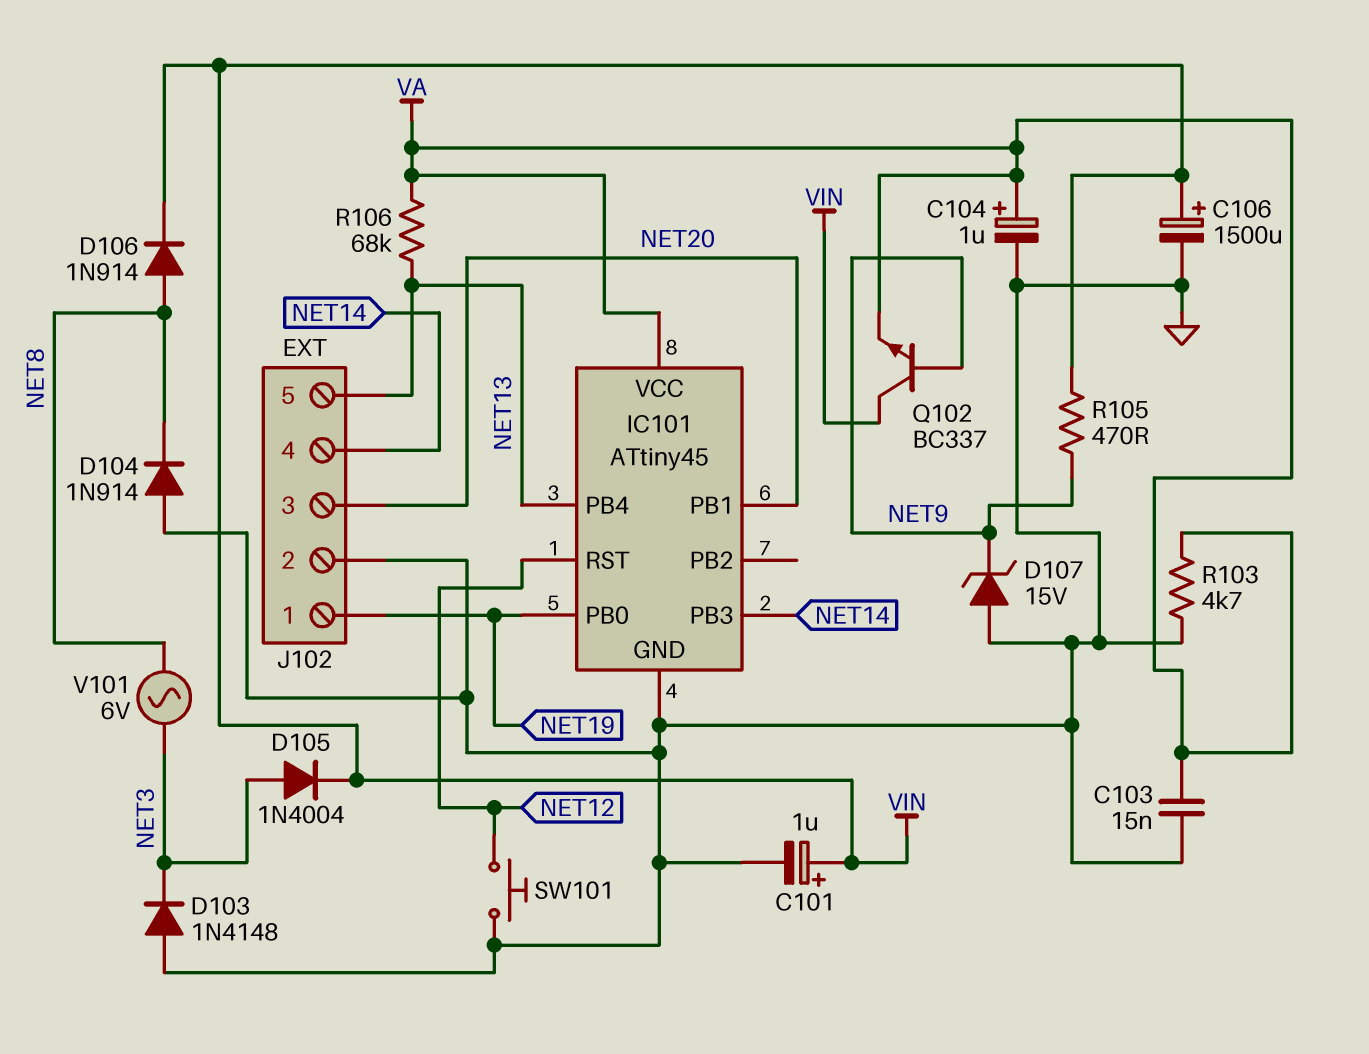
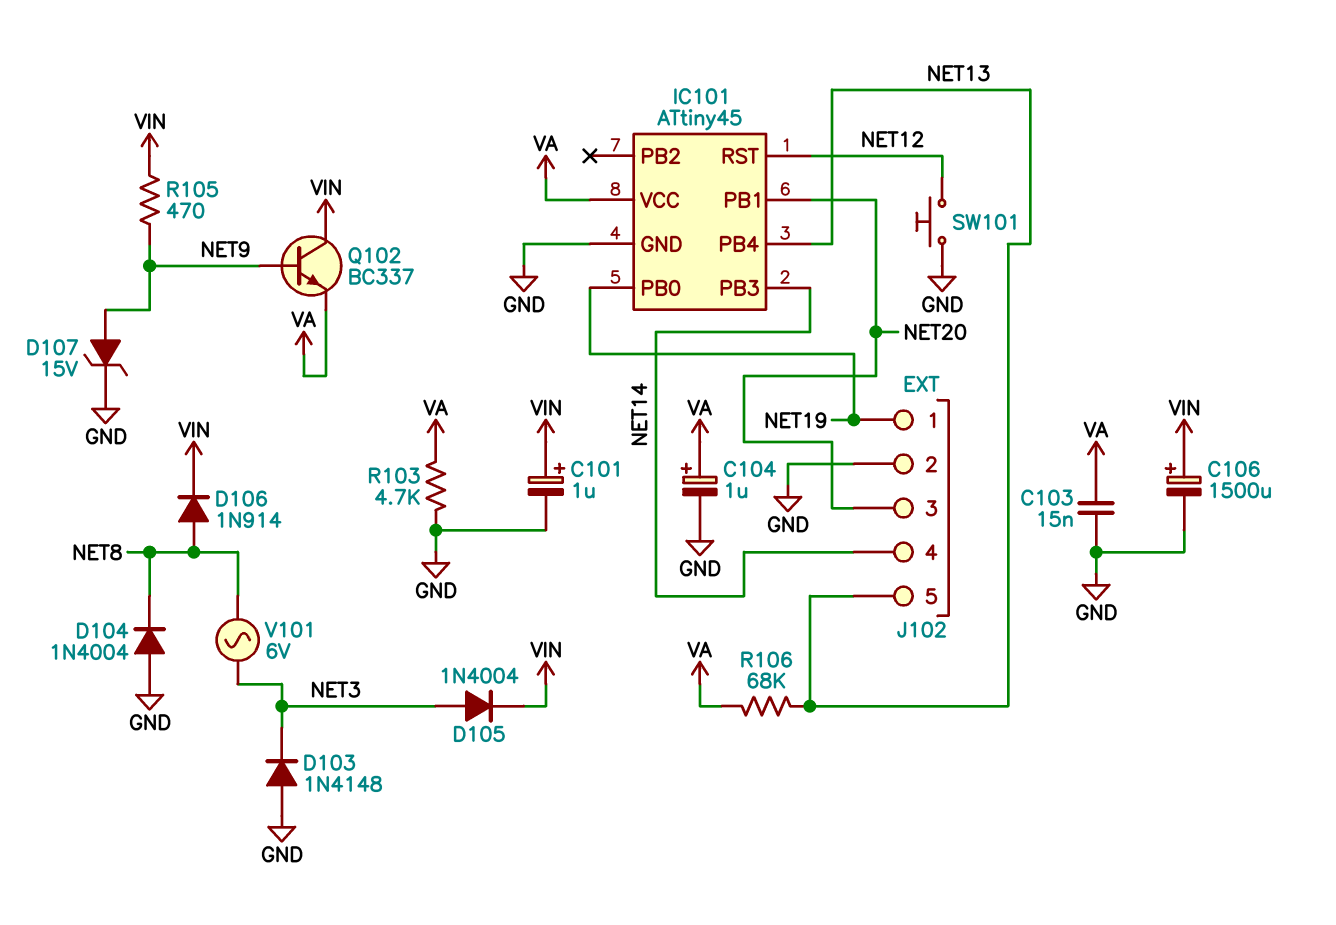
D104: diode 1N914 (A GND, K NET8) -> diode 1N4004 (A GND, K NET8)
D107: zener 15V (A GND, K NET9) -> zener 15V (A NET9, K GND)

